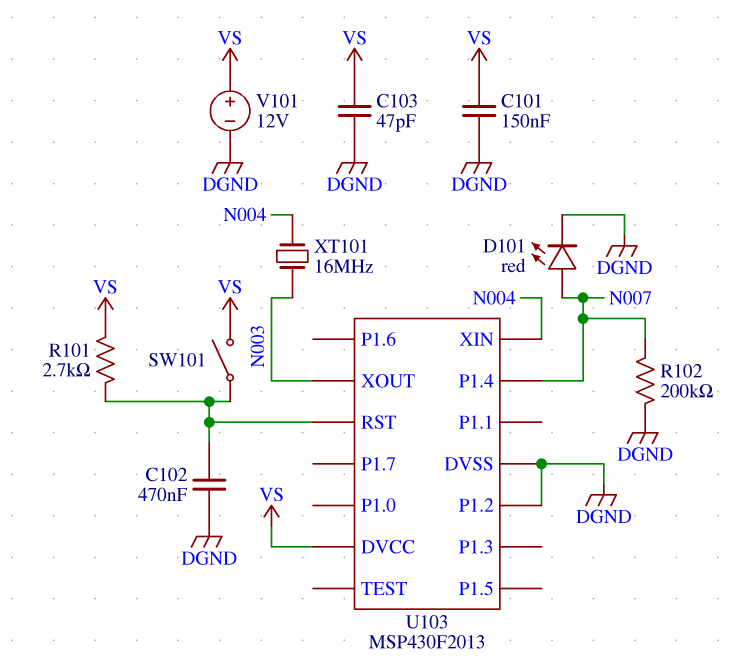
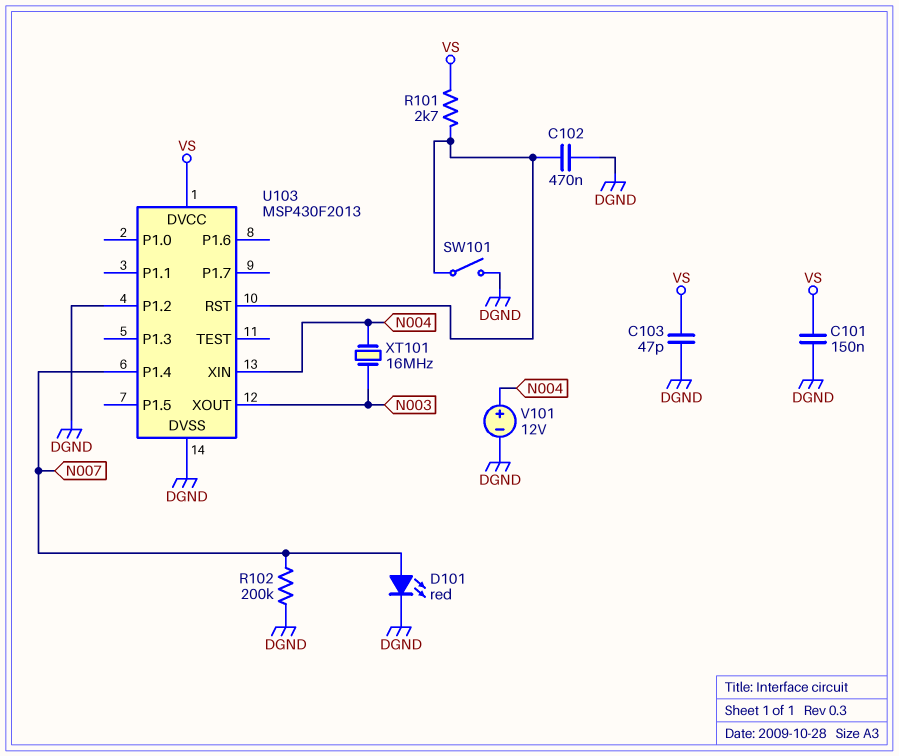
SW101: switch (U103/RST, VS) -> switch (DGND, U103/RST)
V101: 12V (plus VS, minus DGND) -> 12V (plus N004, minus DGND)

